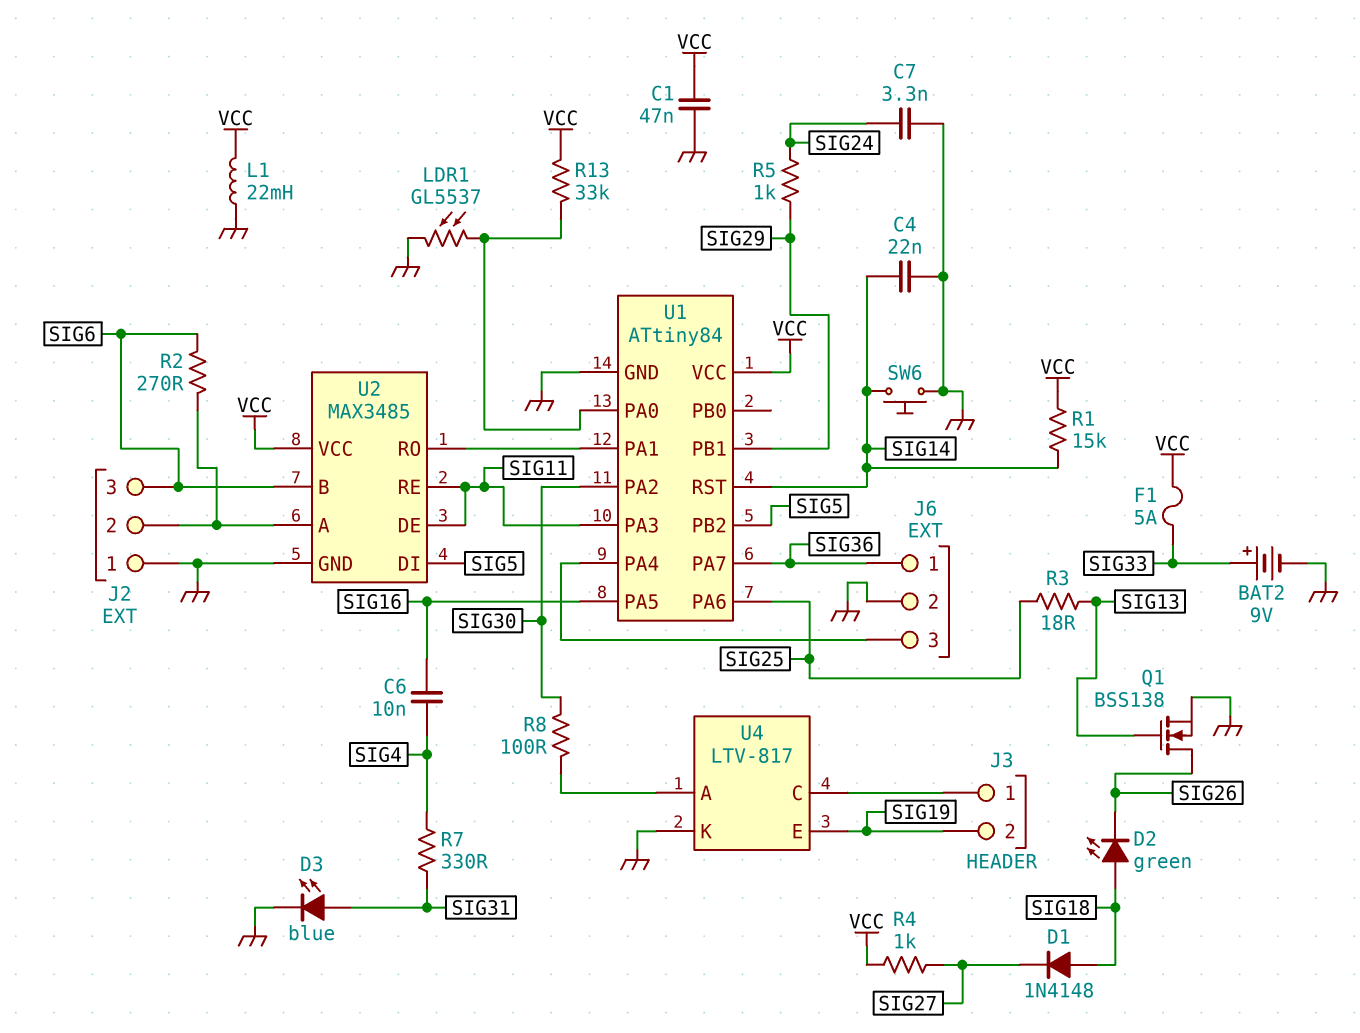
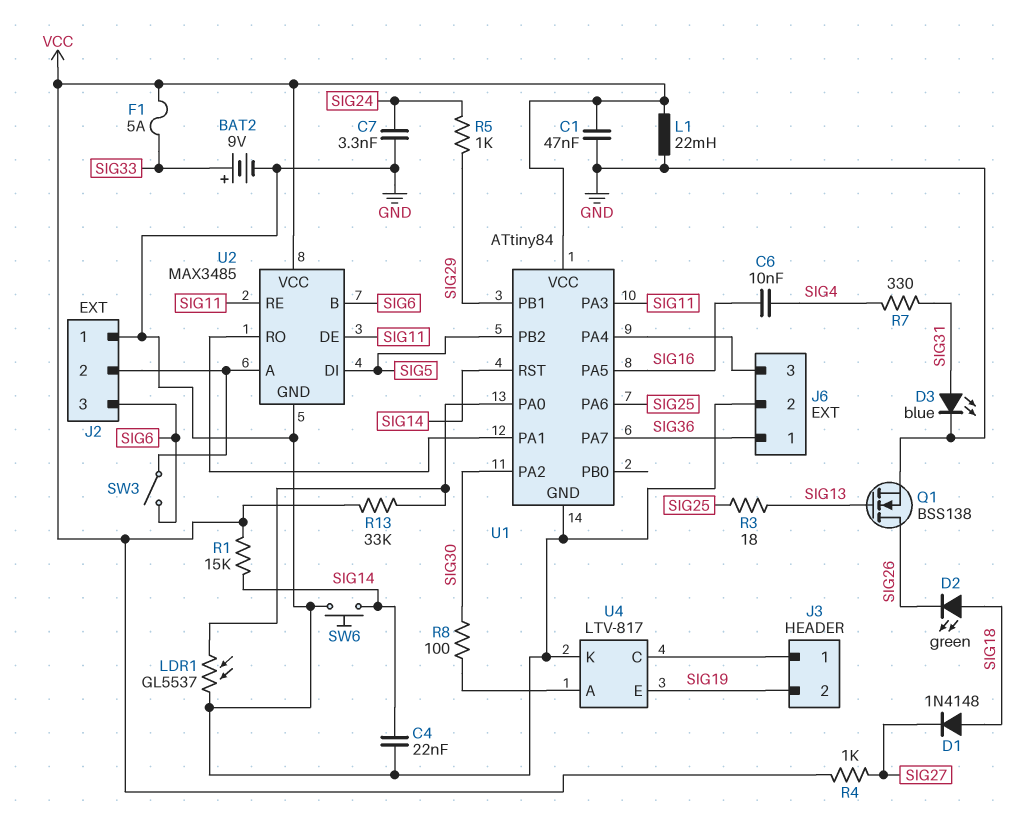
R2: 270 (J2/2, SIG6) -> none
SW3: none -> switch (J2/2, SIG6)

